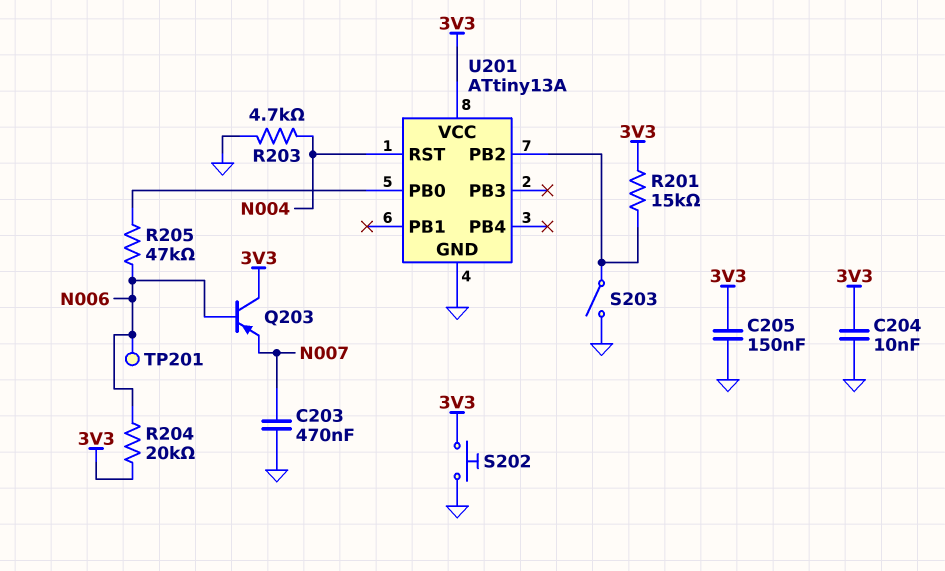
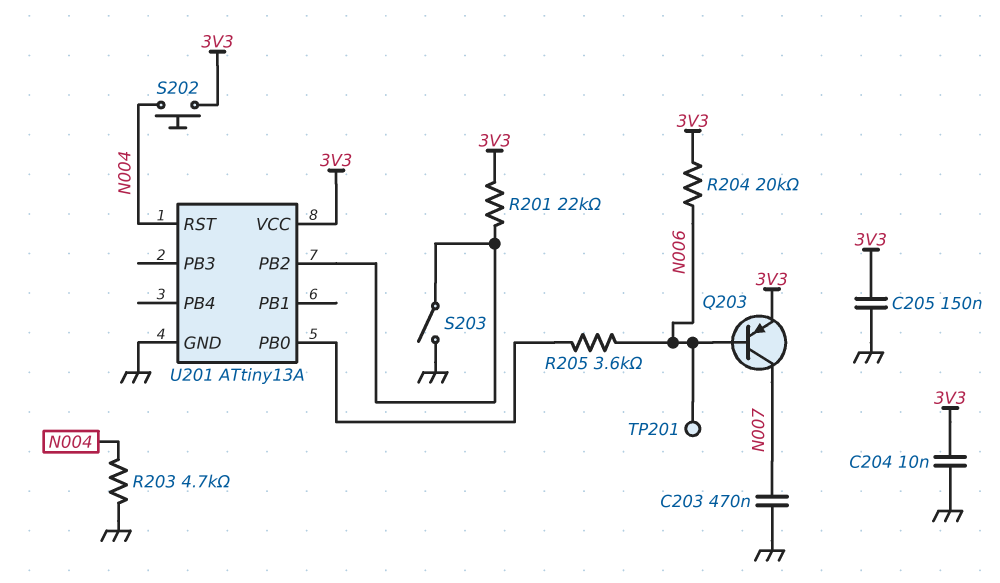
Q203: PNP (B N006, C 3V3, E N007) -> PNP (B N006, C N007, E 3V3)
R201: 15k (3V3, U201/PB2) -> 22k (3V3, U201/PB2)
R205: 47k (N006, U201/PB0) -> 3.6k (N006, U201/PB0)
S202: button (3V3, GND) -> button (3V3, N004)

